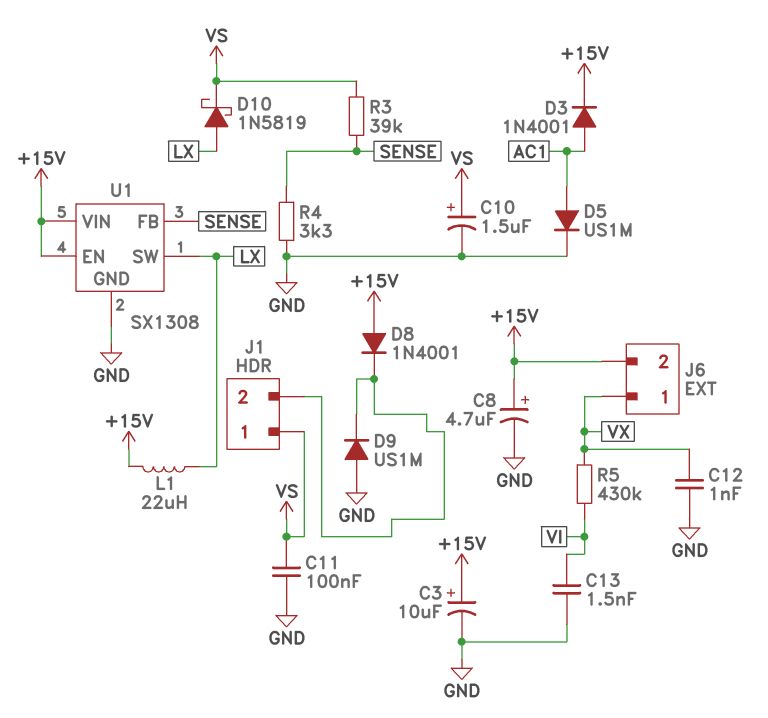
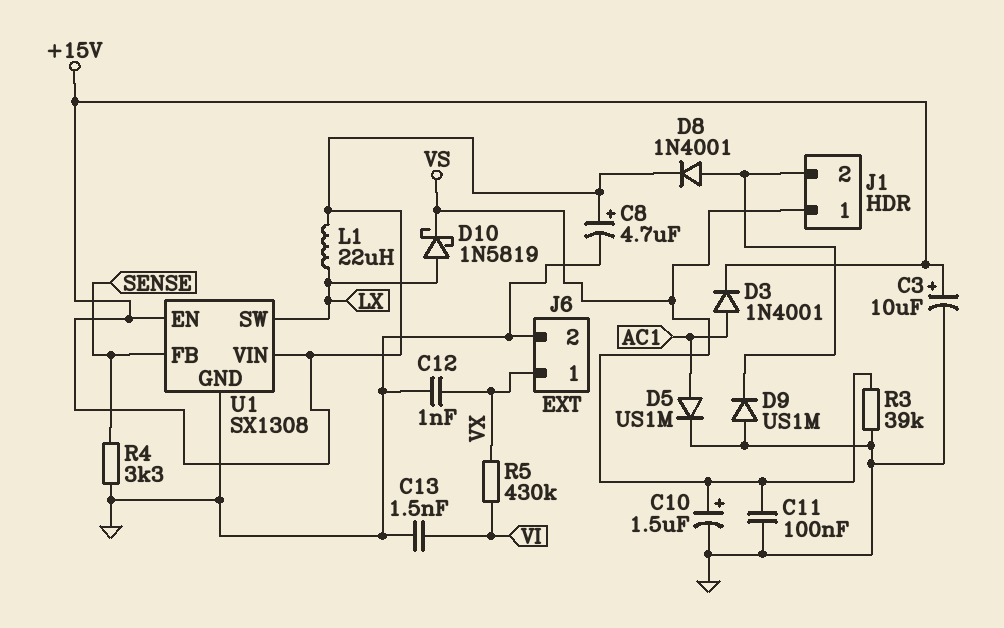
D8: diode 1N4001 (A +15V, K J1/2) -> diode 1N4001 (A J1/2, K +15V)
J6 pin 2: +15V -> GND
R3: 39k (SENSE, VS) -> 39k (GND, VS)

